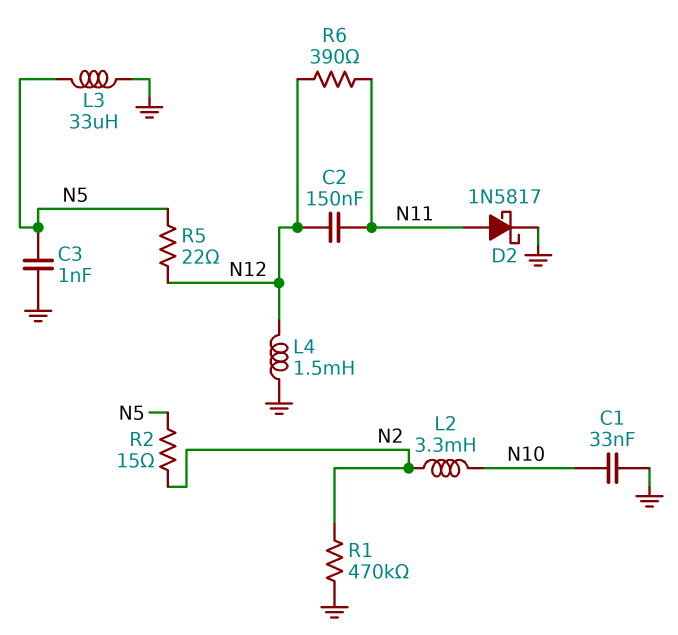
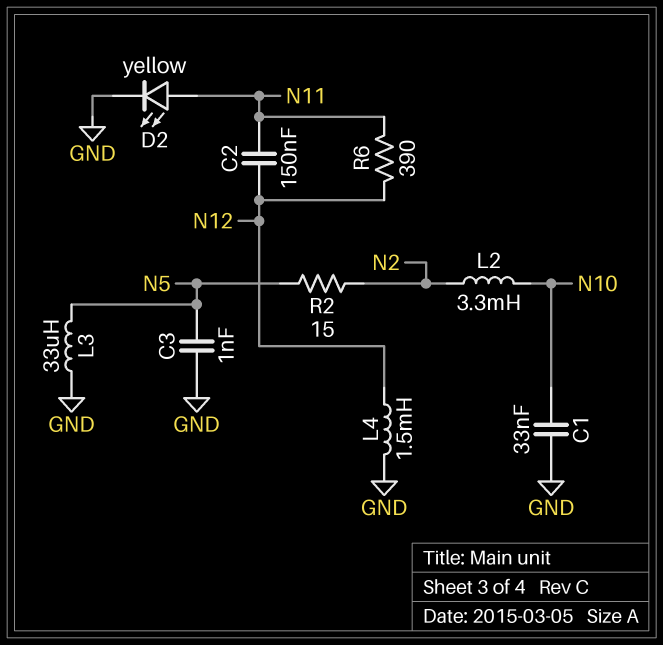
D2: schottky 1N5817 (A N11, K GND) -> LED yellow (A N11, K GND)
R1: 470k (GND, N2) -> none
R5: 22 (N5, N12) -> none

